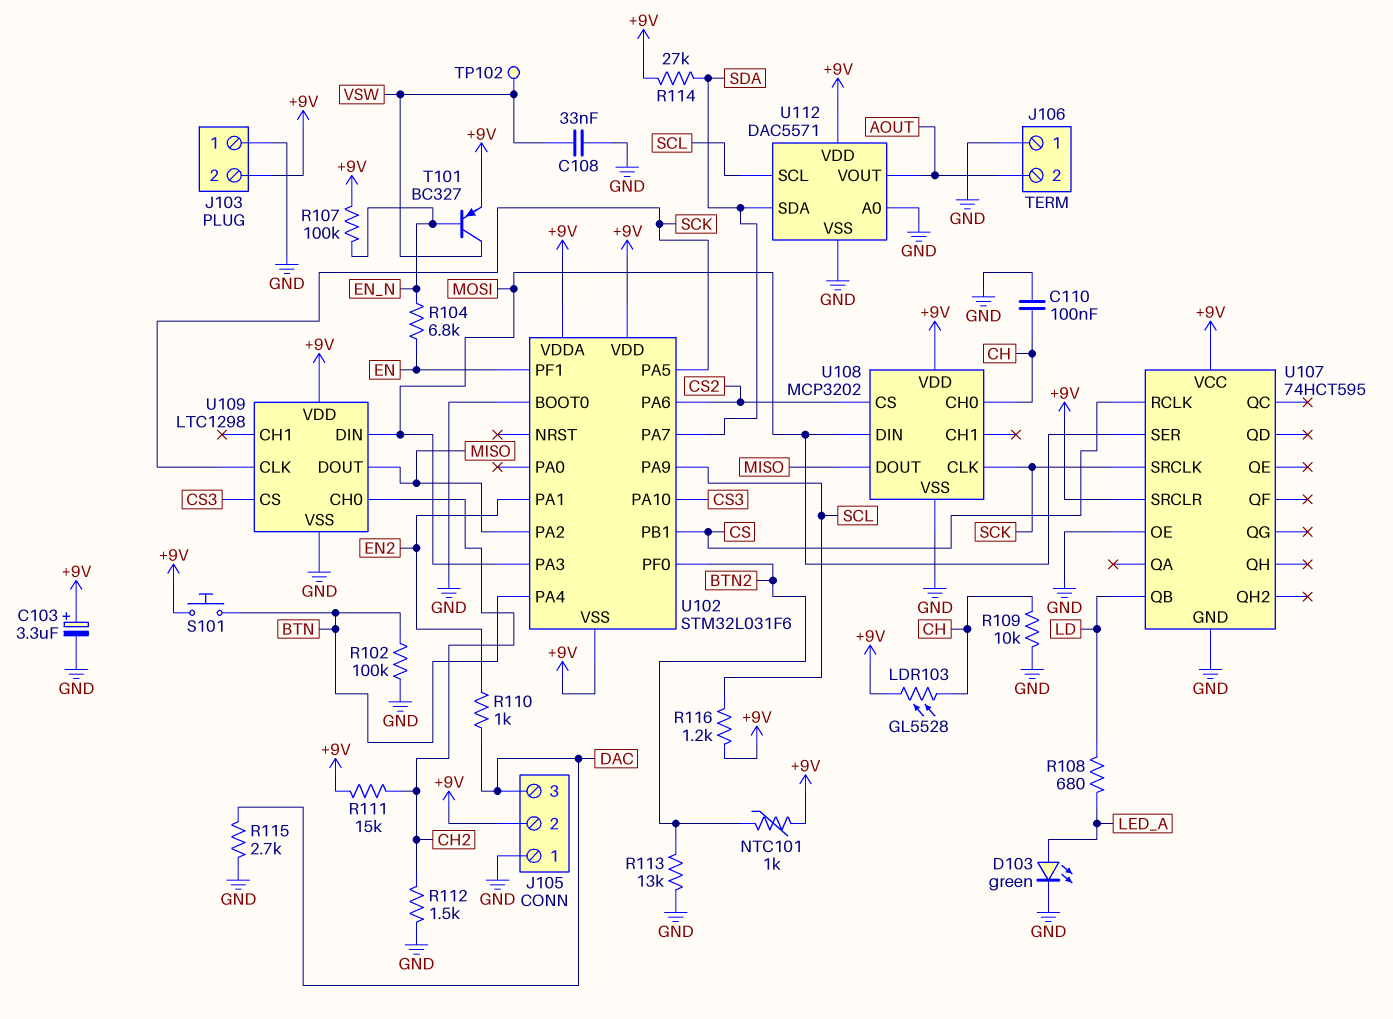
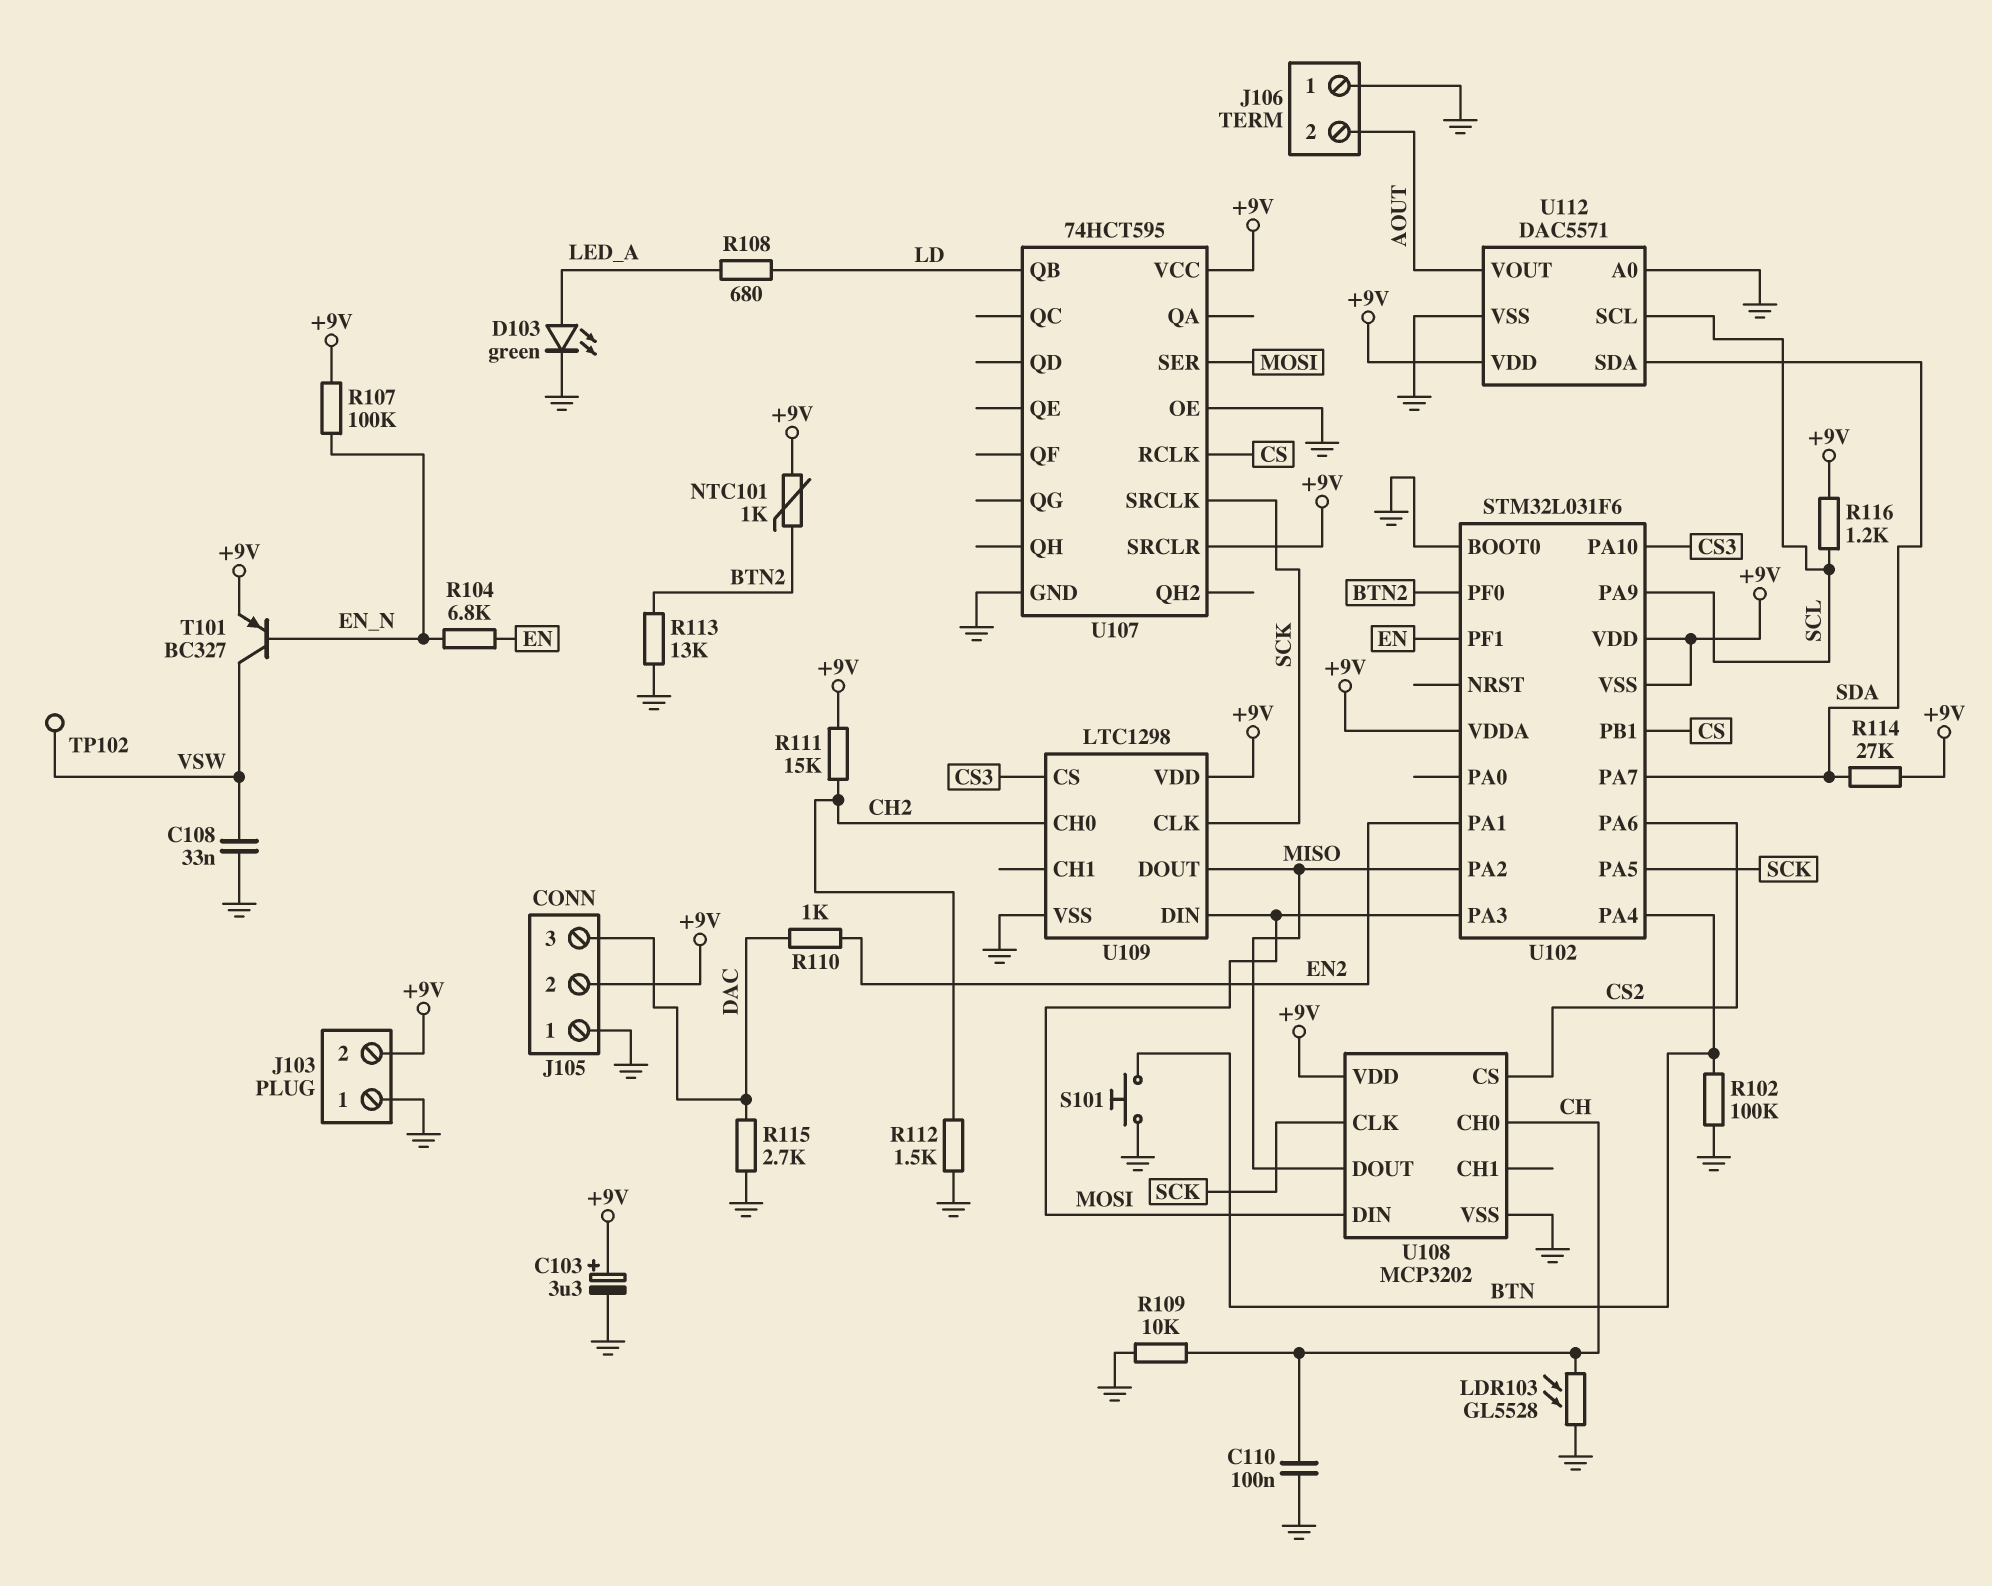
LDR103: GL5528 (+9V, CH) -> GL5528 (CH, GND)
S101: button (+9V, BTN) -> button (BTN, GND)

